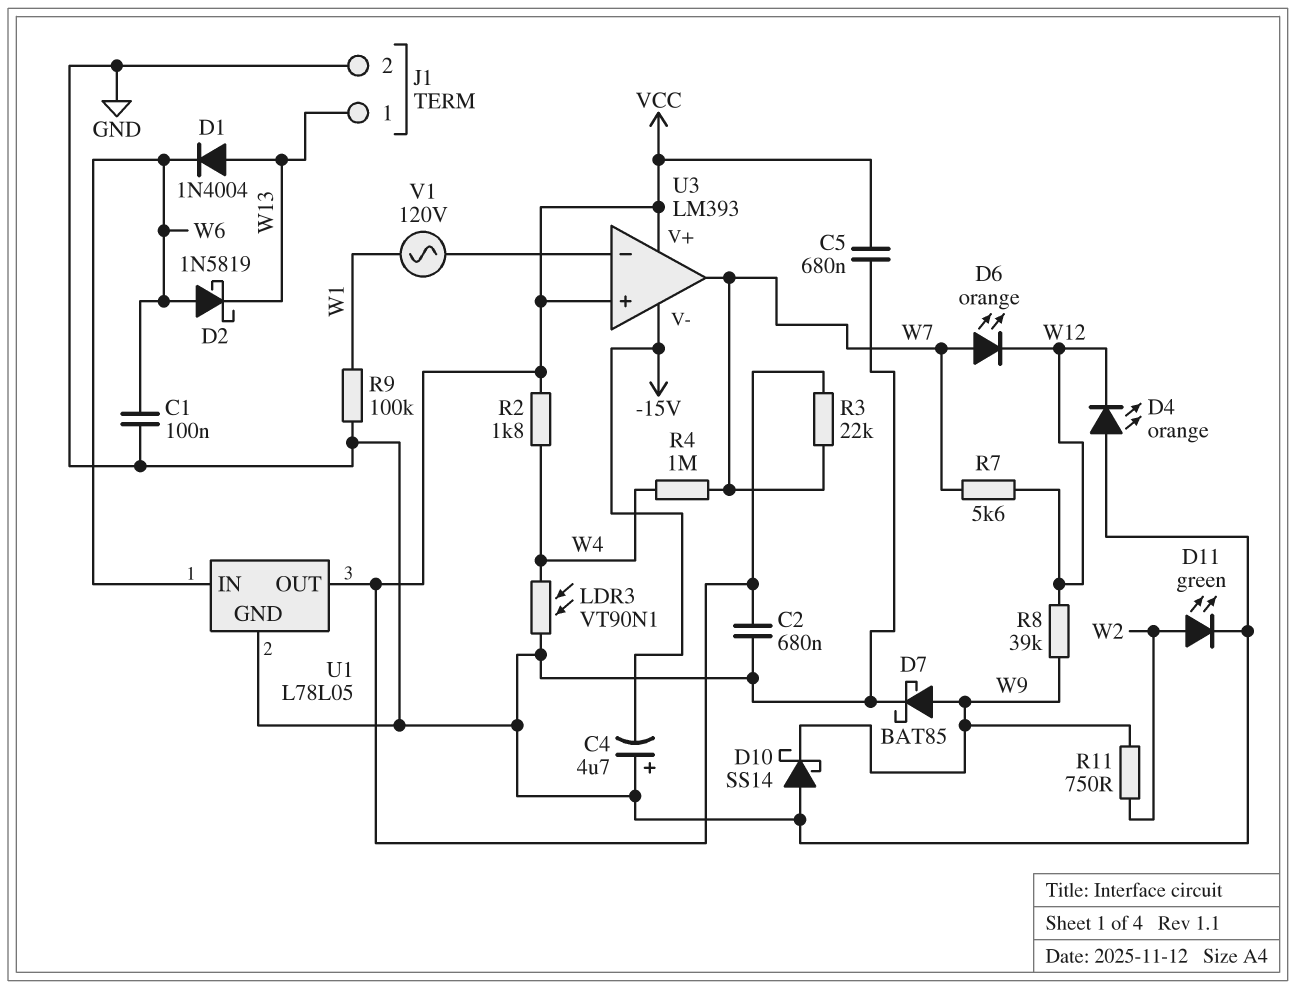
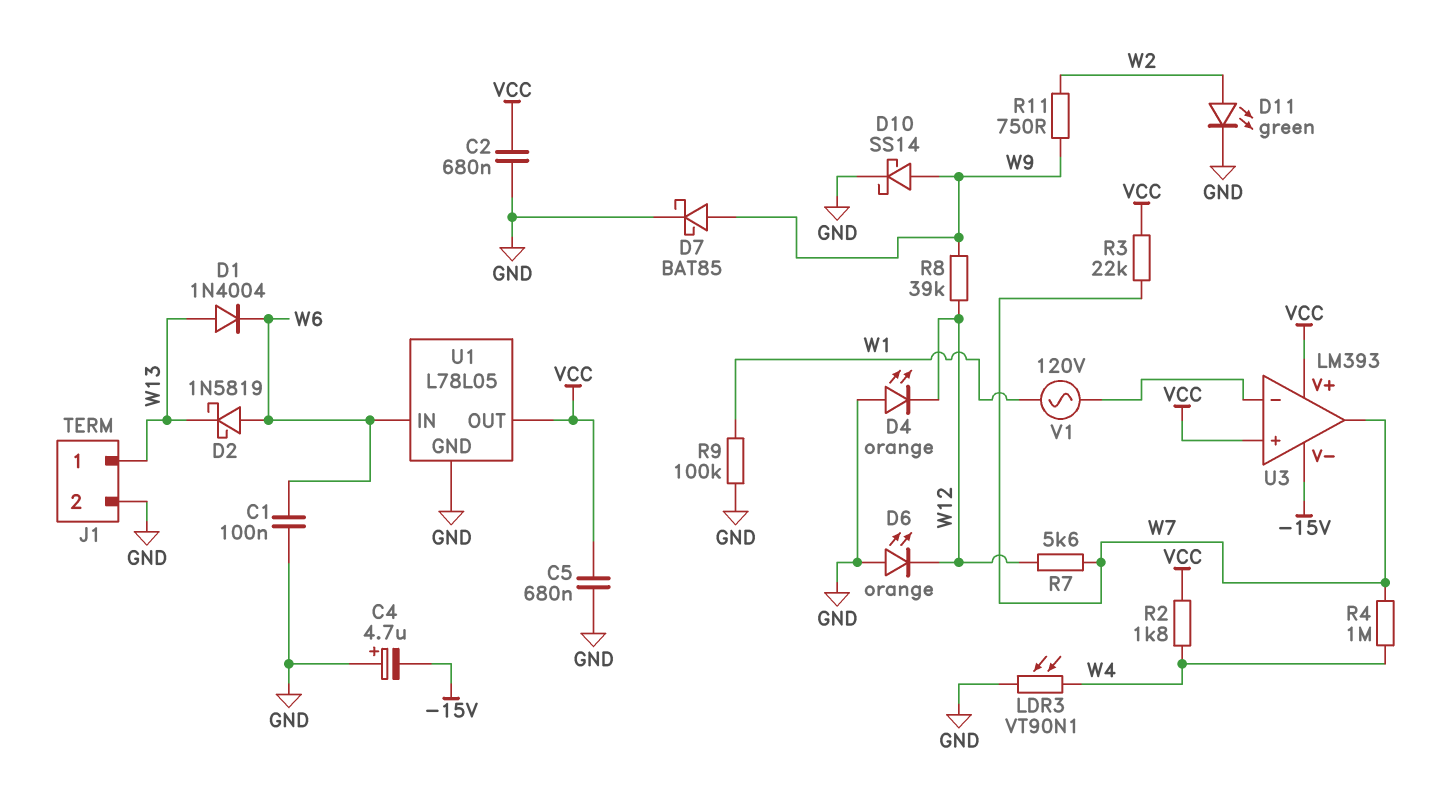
D6: LED orange (A W7, K W12) -> LED orange (A GND, K W12)
D10: schottky SS14 (A GND, K W9) -> schottky SS14 (A W9, K GND)

